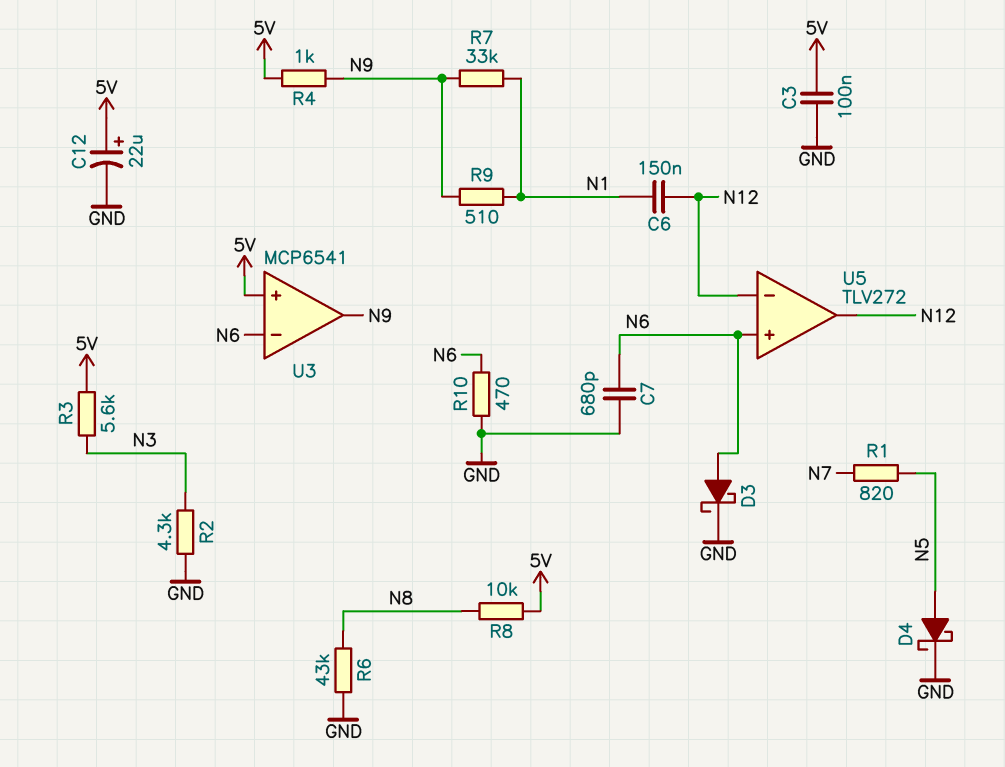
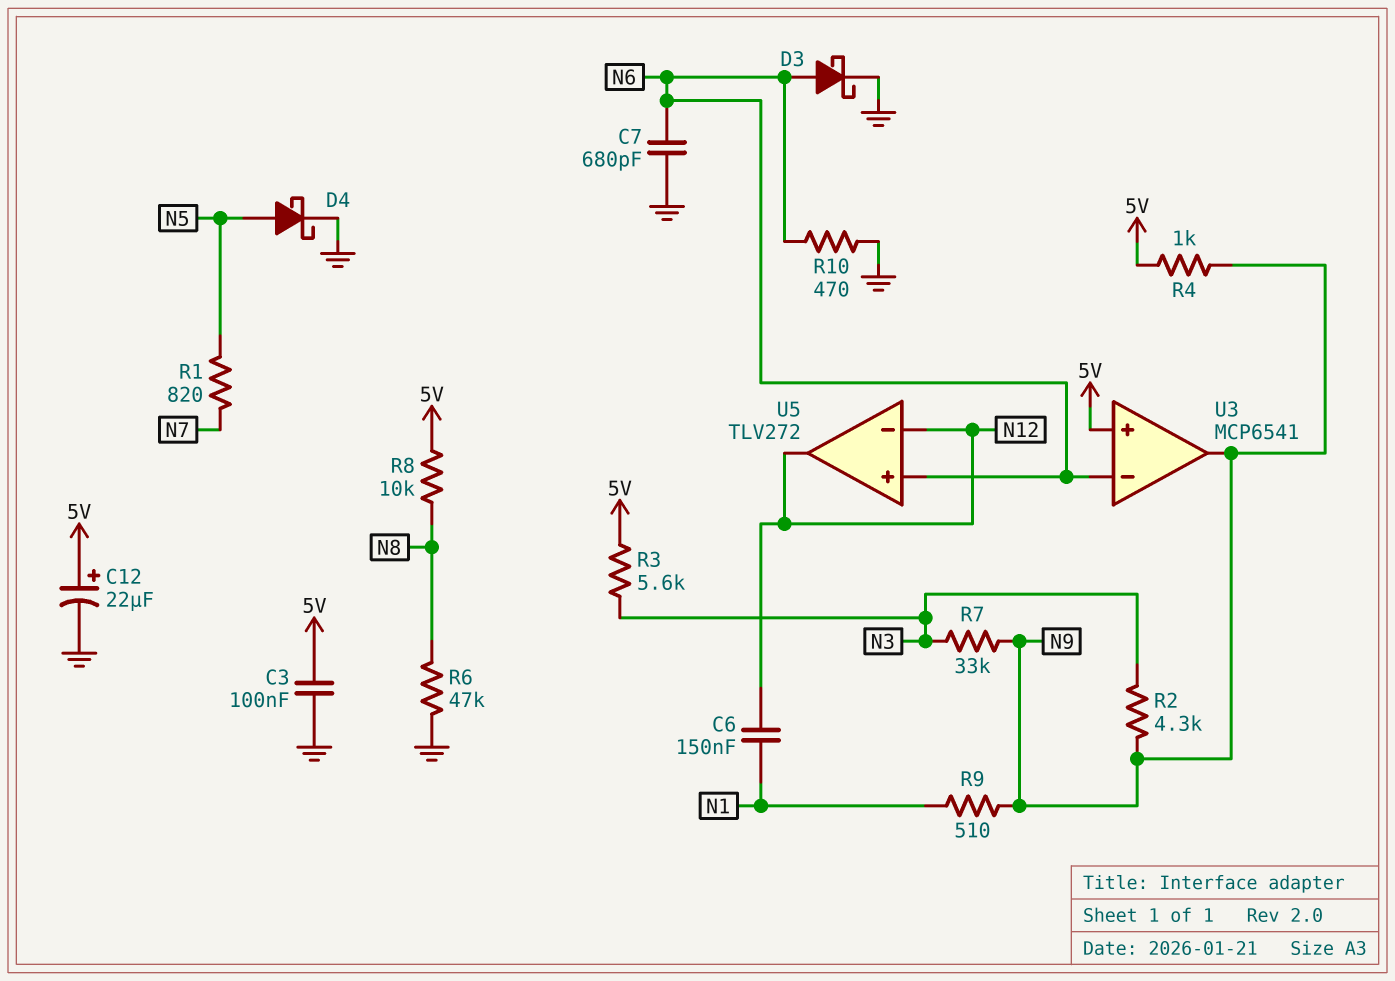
R2: 4.3k (GND, N3) -> 4.3k (N3, N9)
R6: 43k (GND, N8) -> 47k (GND, N8)
R7: 33k (N1, N9) -> 33k (N3, N9)

